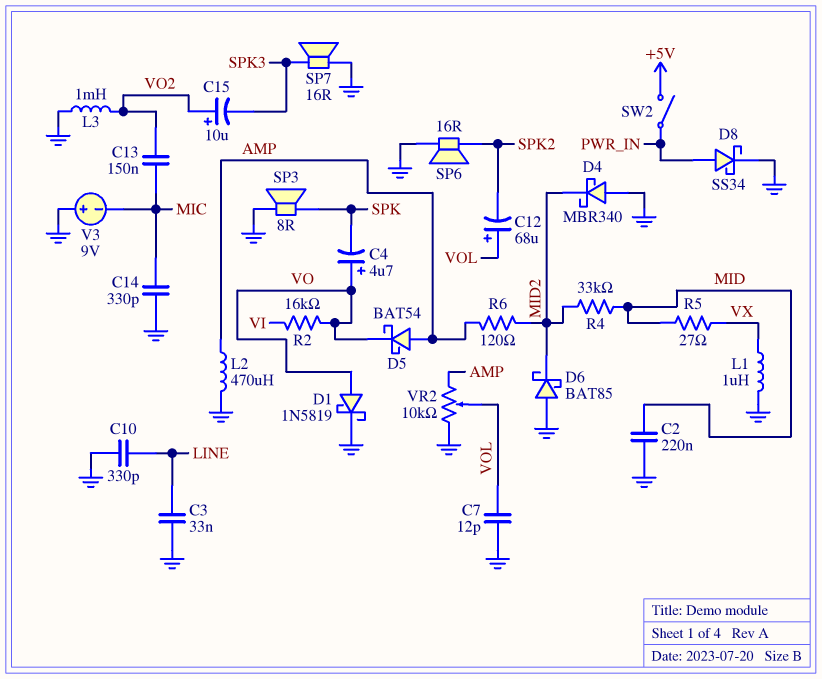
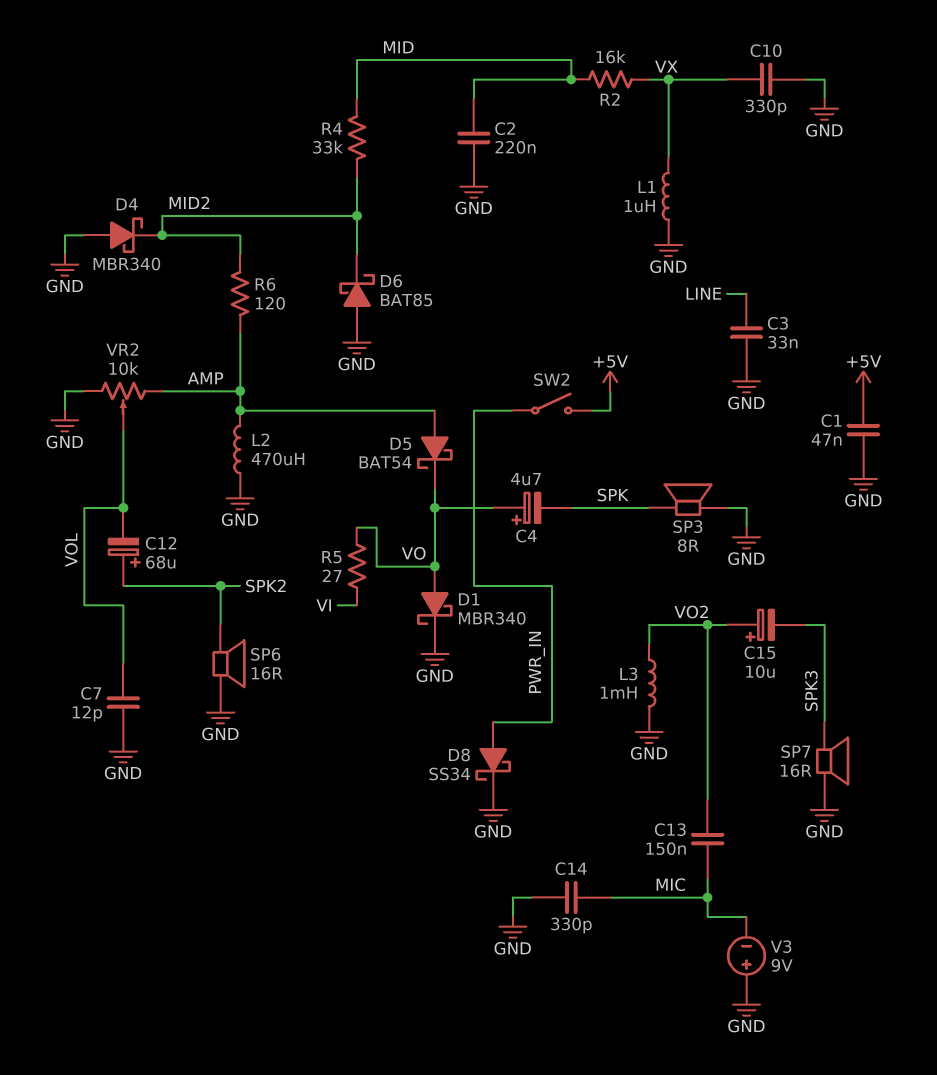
C1: none -> 47nF (+5V, GND)
C10: 330pF (GND, LINE) -> 330pF (GND, VX)
C12: 68uF (plus VOL, minus SPK2) -> 68uF (plus SPK2, minus VOL)
D1: schottky 1N5819 (A VO, K GND) -> schottky MBR340 (A VO, K GND)
R2: 16k (VI, VO) -> 16k (MID, VX)
R5: 27 (MID, VX) -> 27 (VI, VO)

